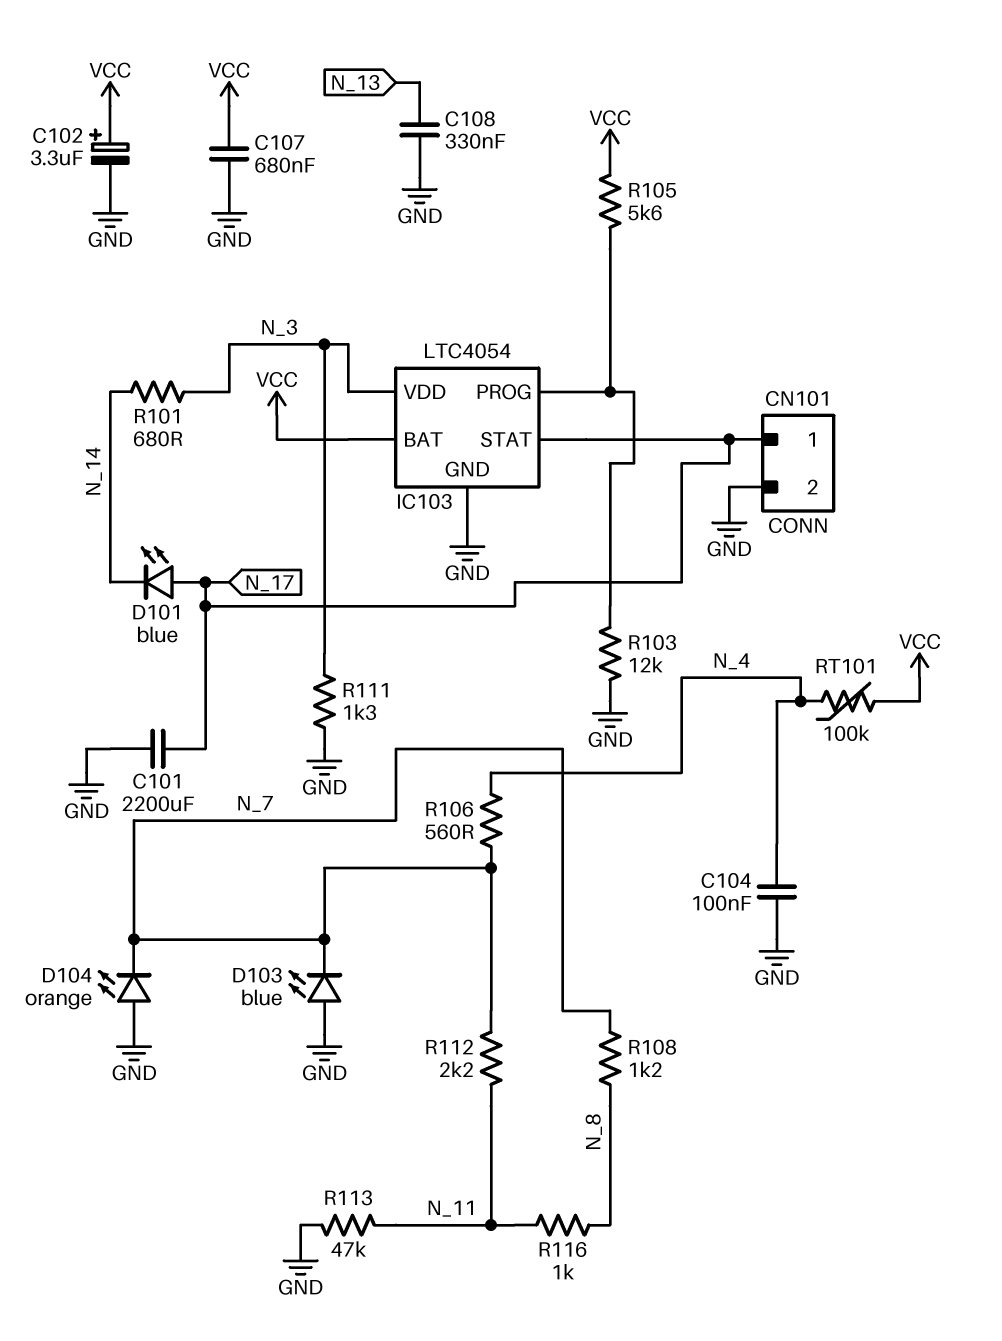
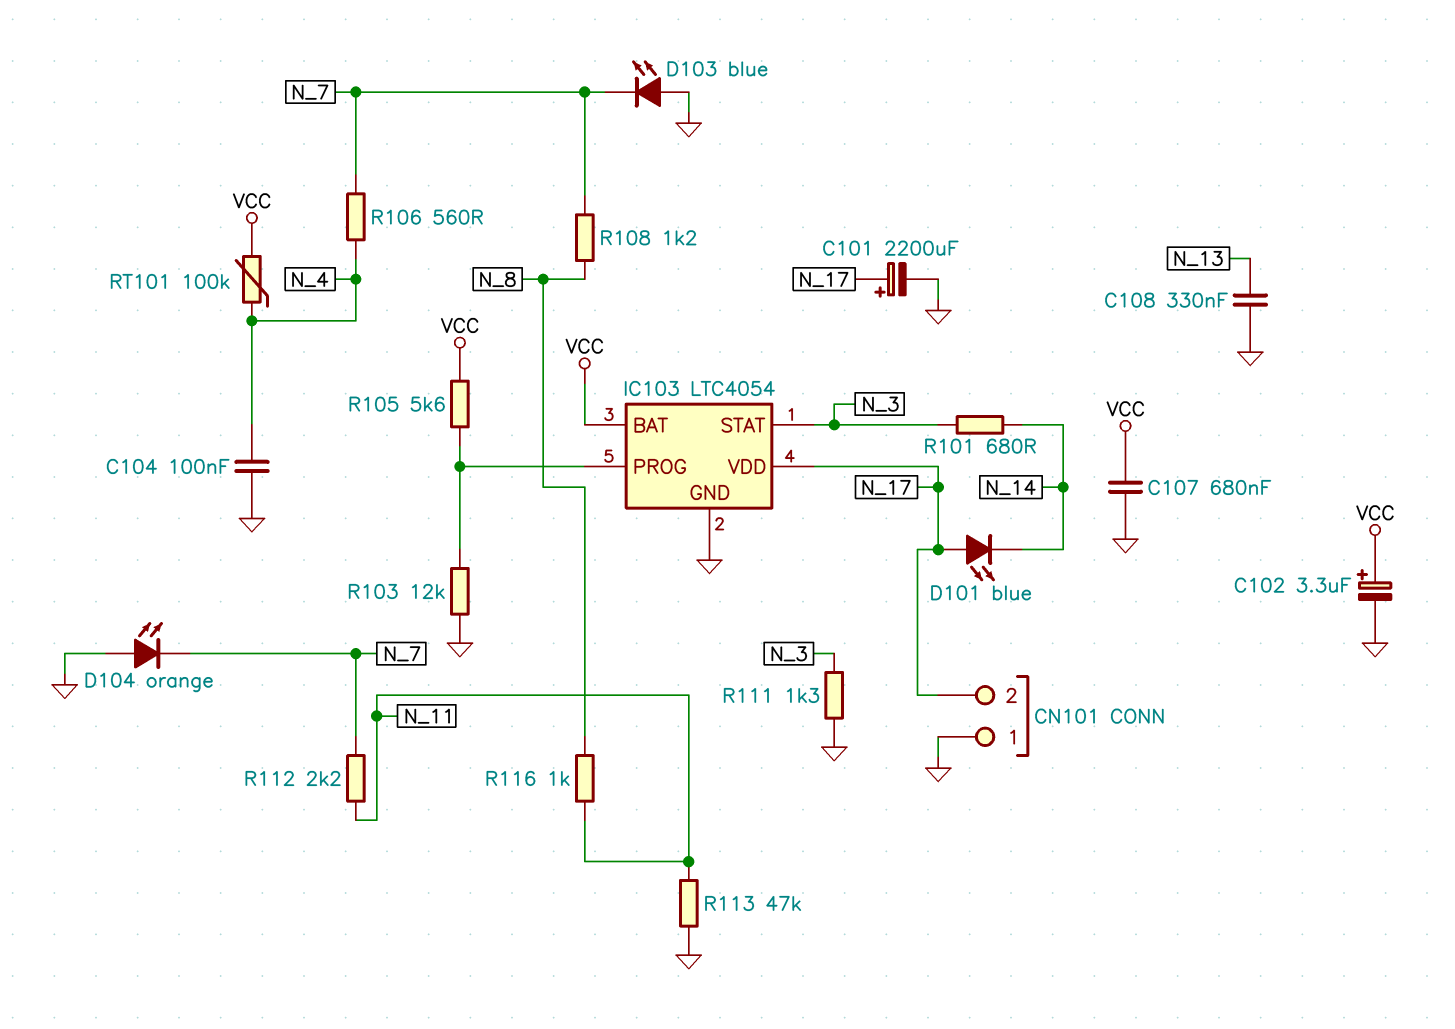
C101: 2200uF (GND, N_17) -> 2200uF (plus N_17, minus GND)
CN101 pin 1: N_17 -> GND
CN101 pin 2: GND -> N_17
IC103 pin STAT: N_17 -> N_3
IC103 pin VDD: N_3 -> N_17

